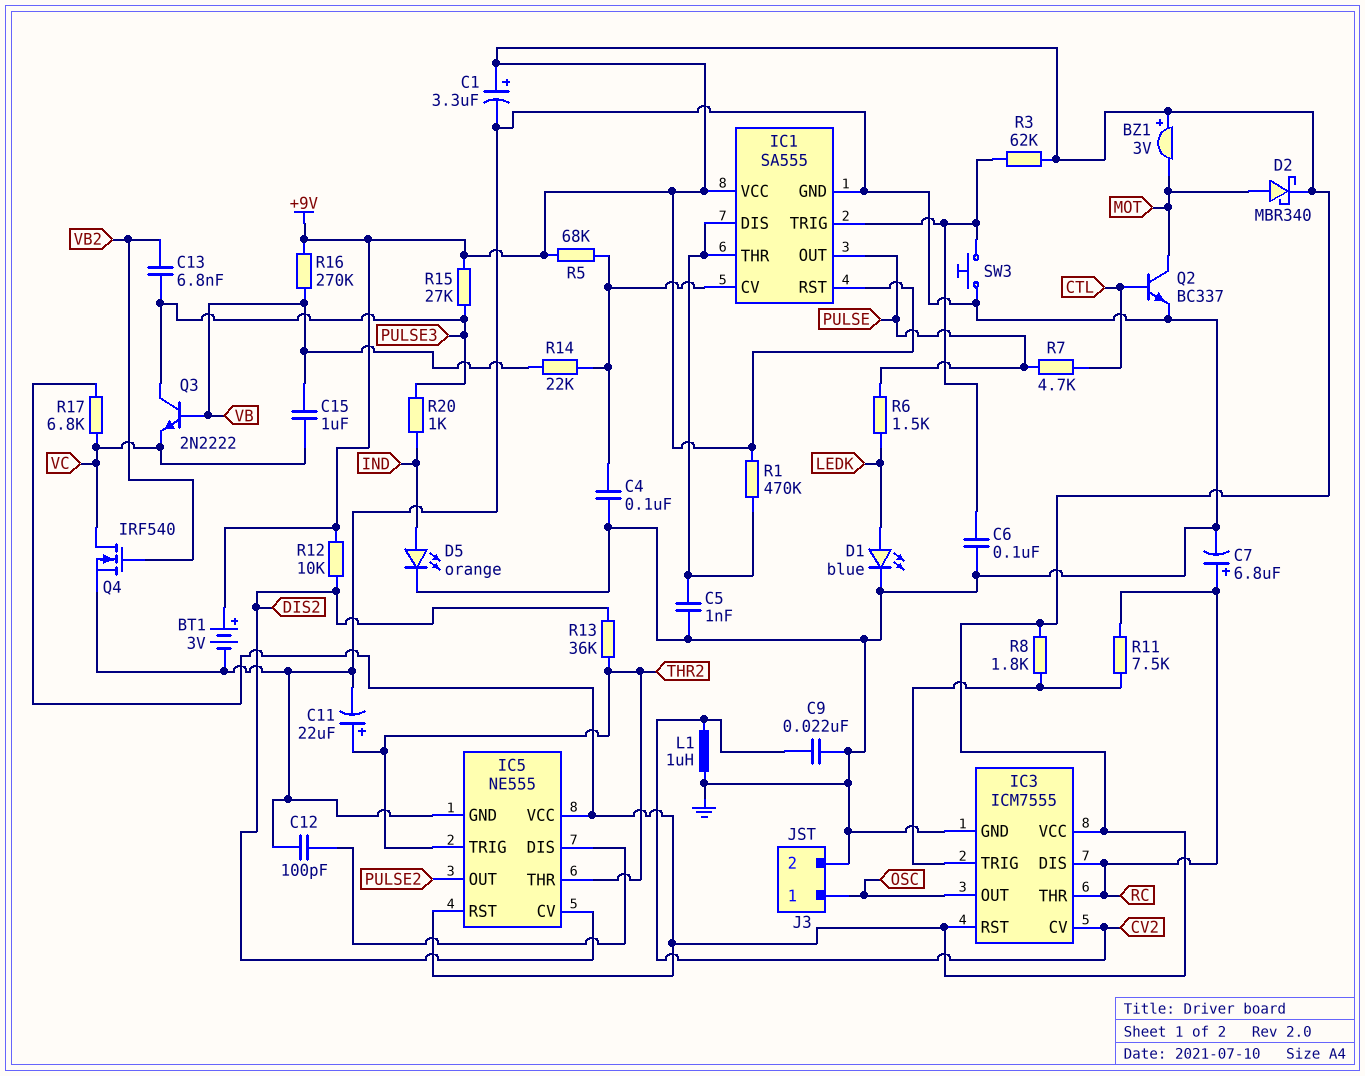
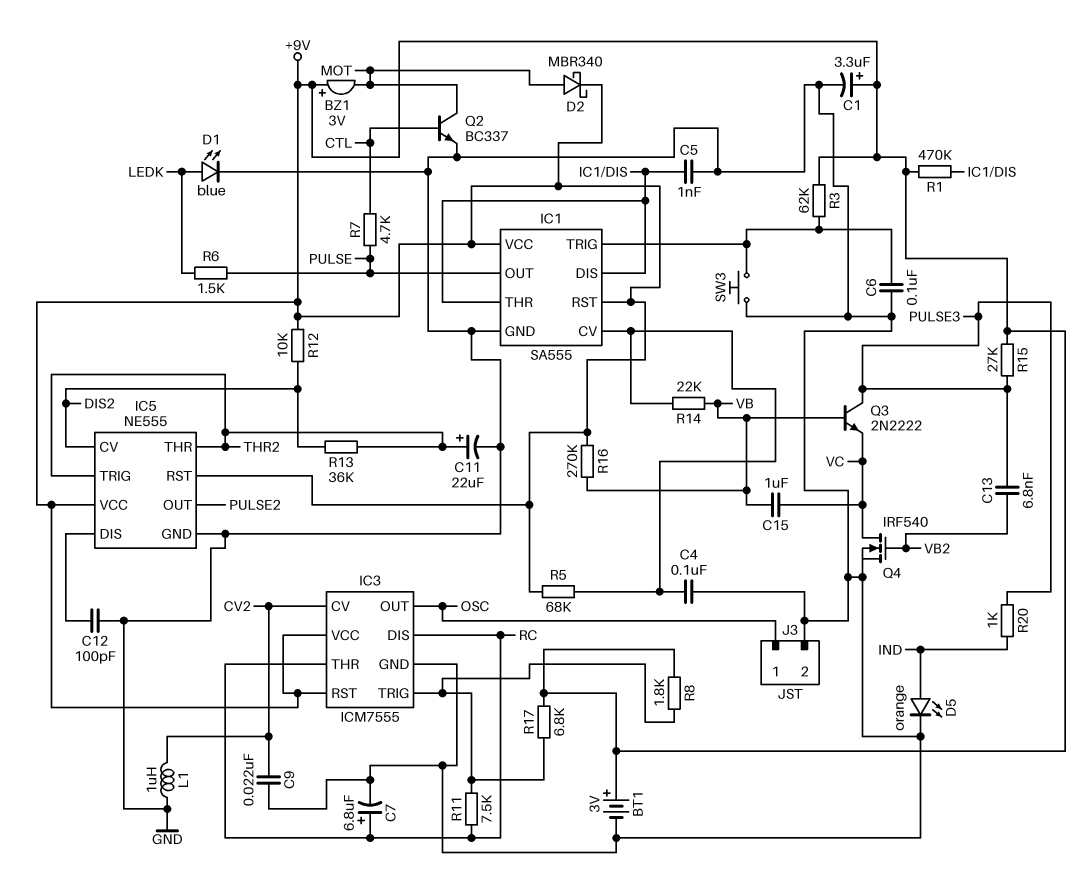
R17: 6.8k (+9V, VC) -> 6.8k (+9V, IC3/TRIG)

